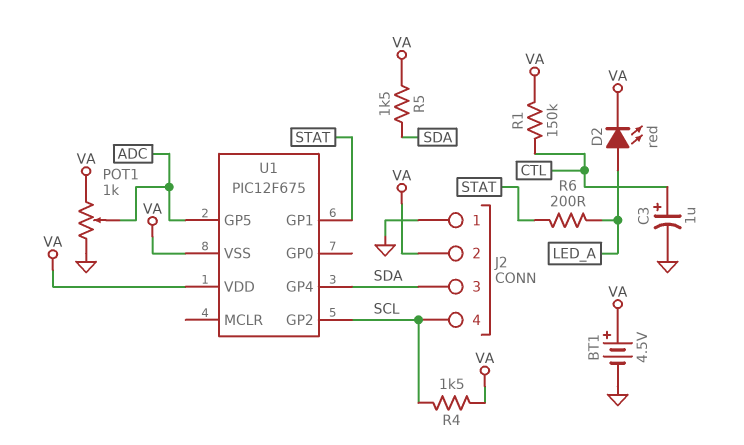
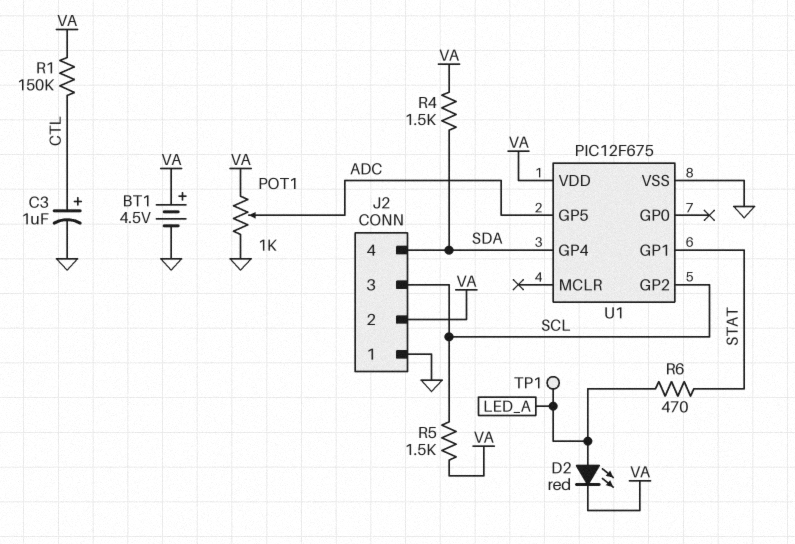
J2 pin 3: SDA -> SCL
J2 pin 4: SCL -> SDA
R4: 1.5k (SCL, VA) -> 1.5k (SDA, VA)
R5: 1.5k (SDA, VA) -> 1.5k (SCL, VA)
R6: 200 (LED_A, STAT) -> 470 (LED_A, STAT)
TP1: none -> test point (LED_A)
U1 pin VSS: VA -> GND

